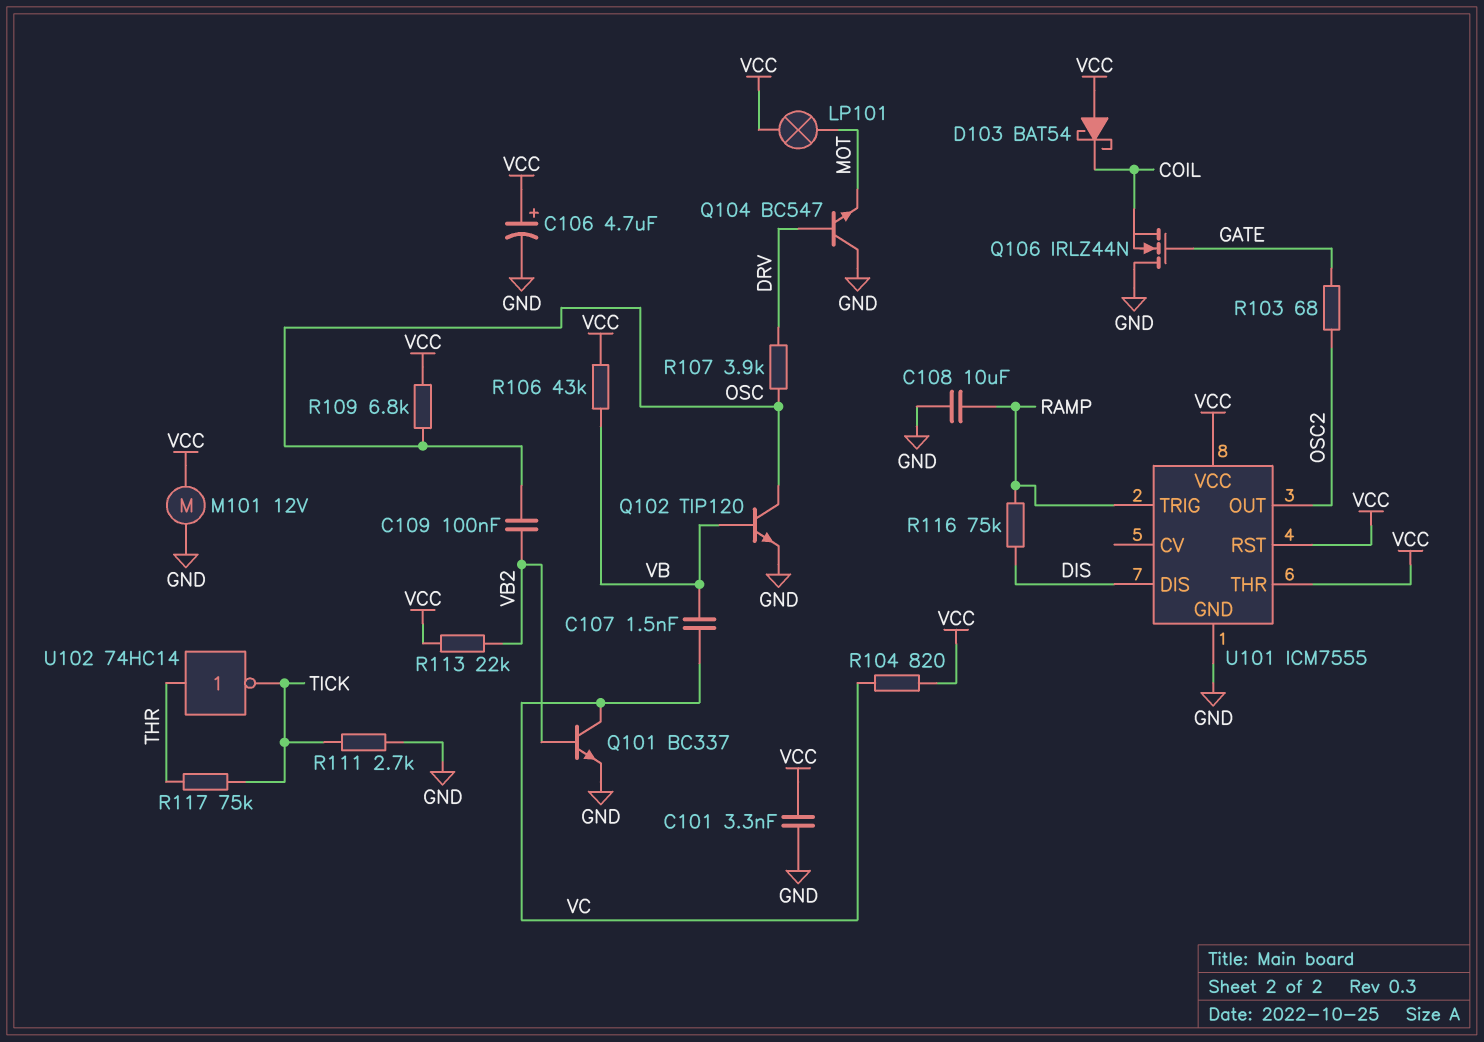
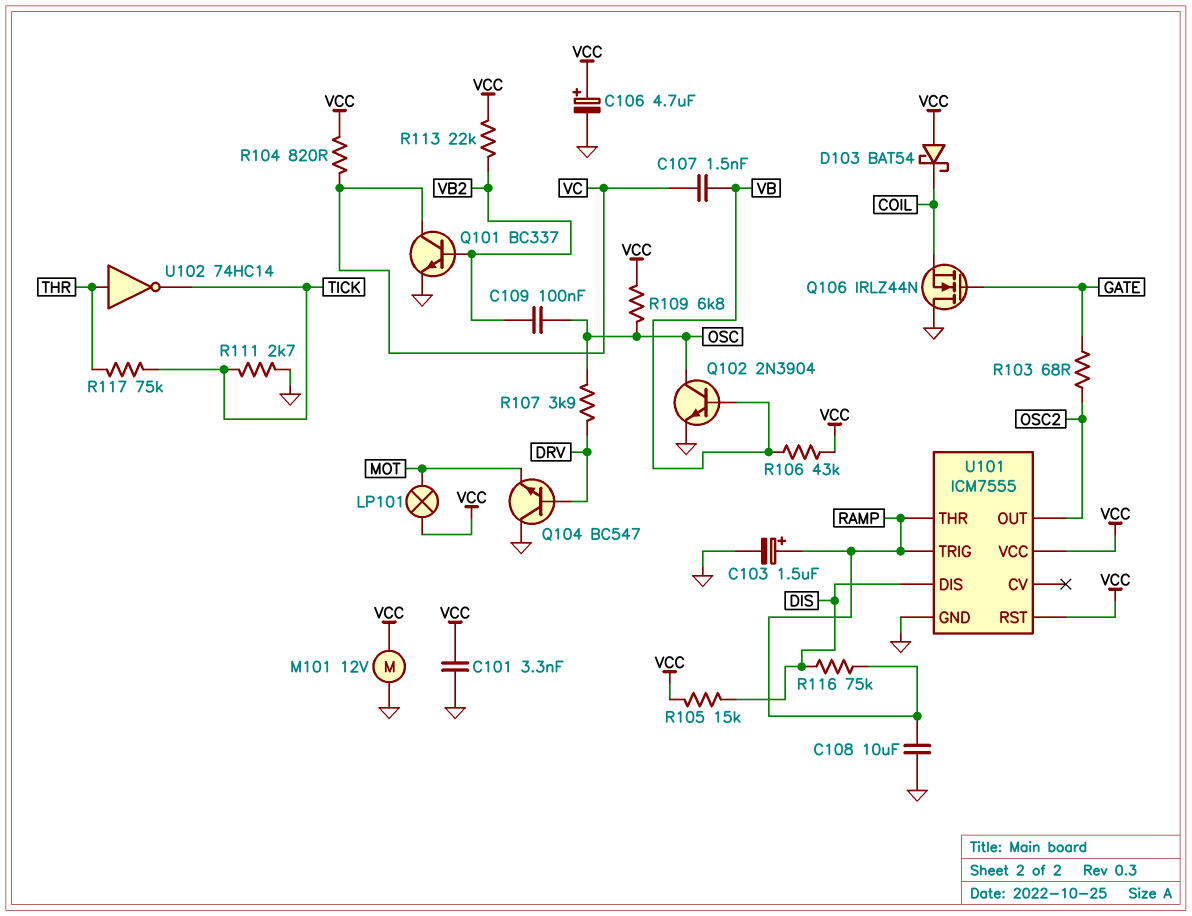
C103: none -> 1.5uF (plus RAMP, minus GND)
Q102: NPN TIP120 (B VB, C OSC, E GND) -> NPN 2N3904 (B VB, C OSC, E GND)
R105: none -> 15k (DIS, VCC)
U101 pin THR: VCC -> RAMP

